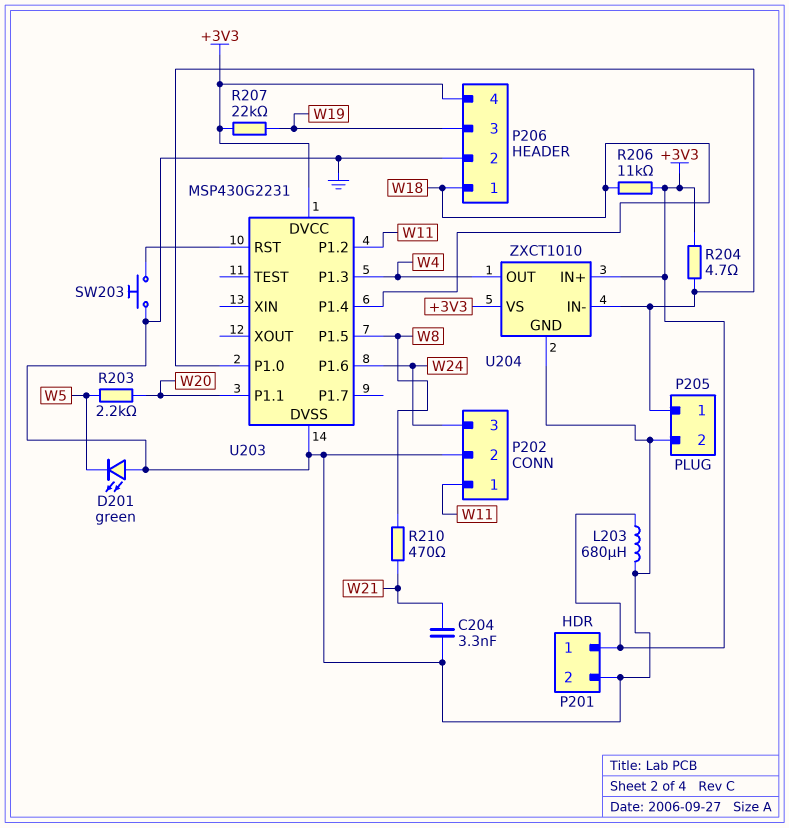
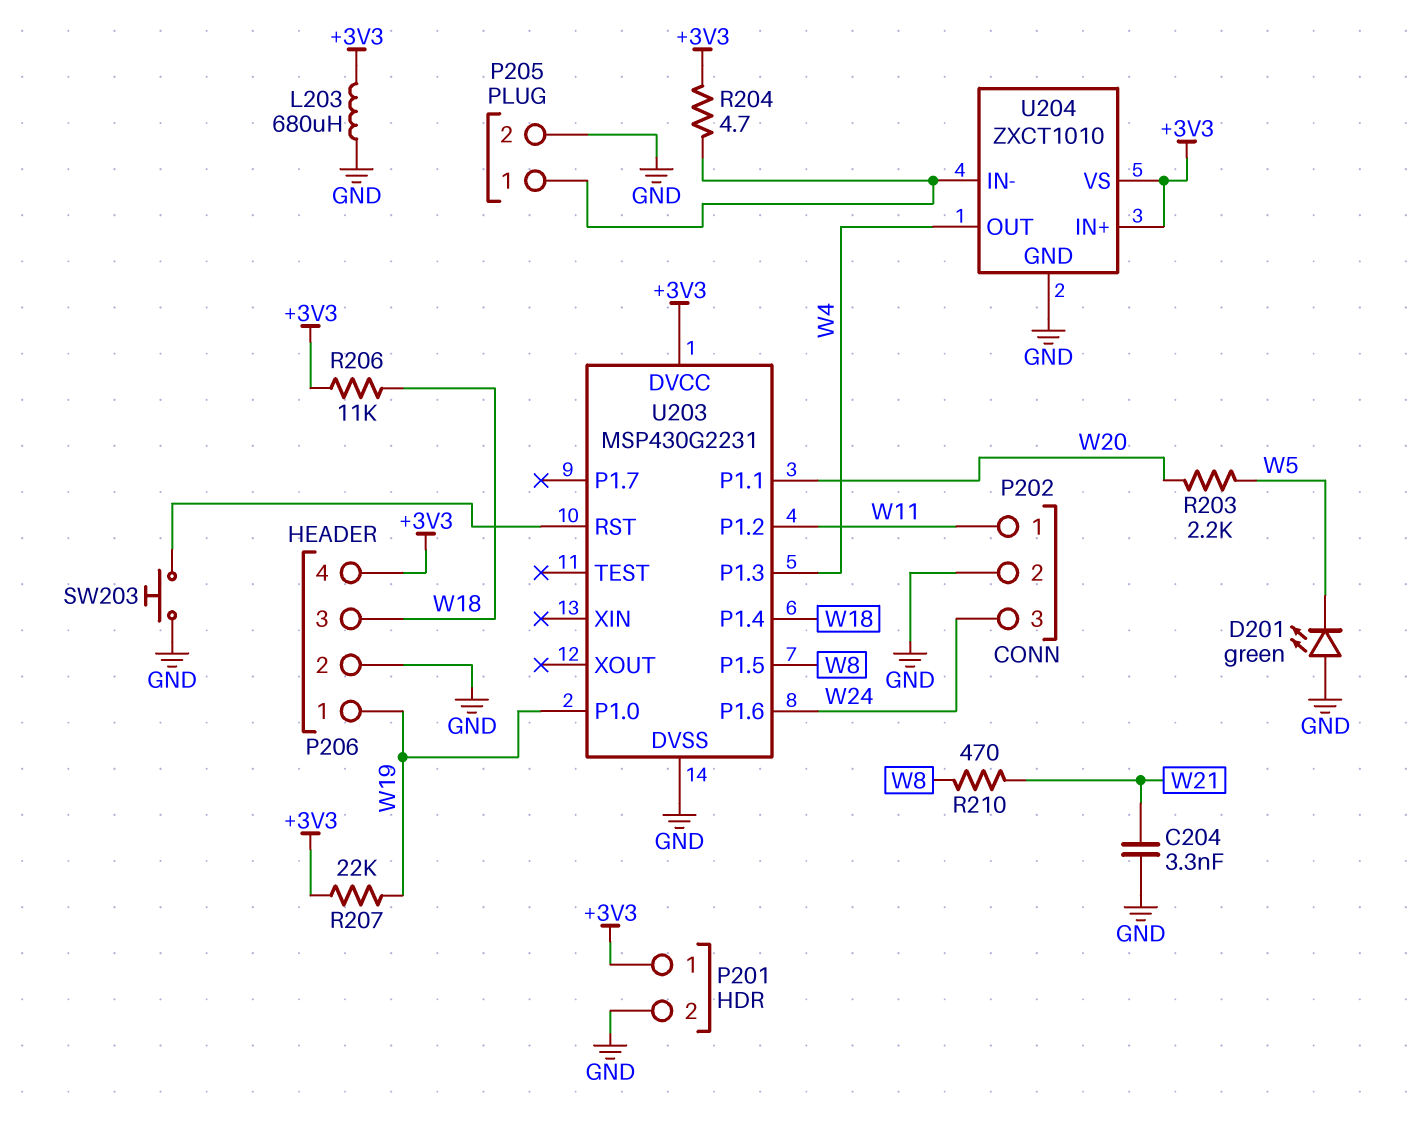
P206 pin 1: W18 -> W19
P206 pin 3: W19 -> W18
U203 pin P1.0: P205/1 -> W19

